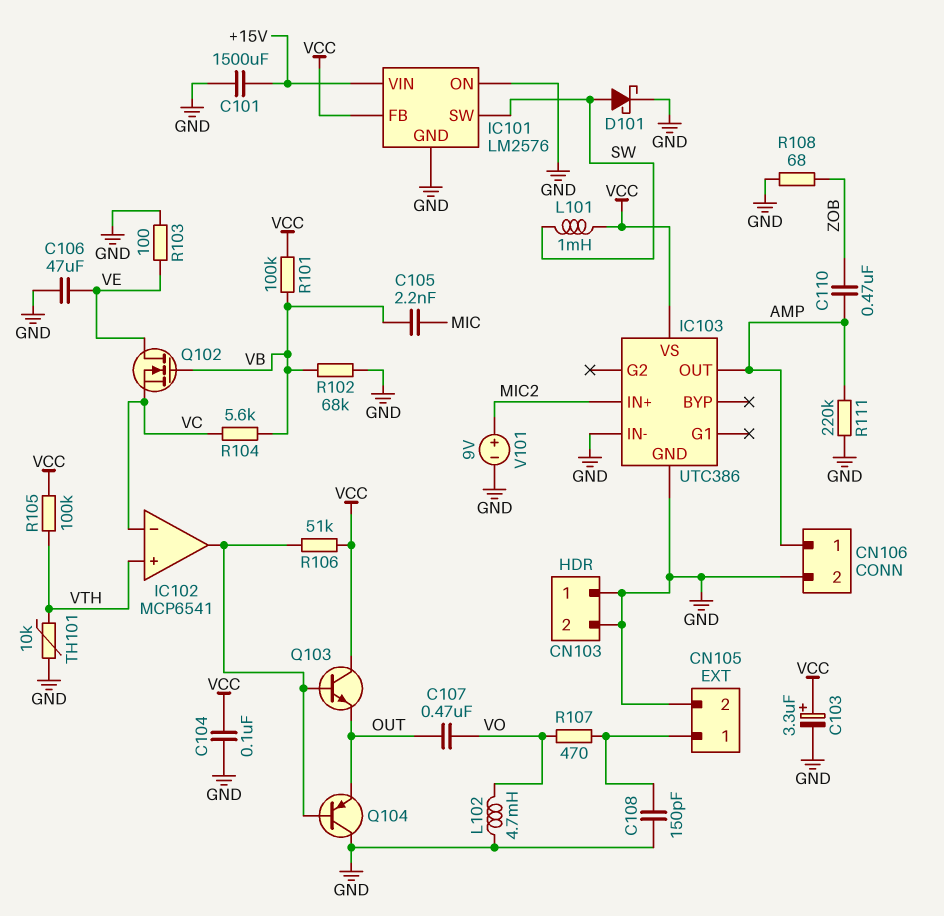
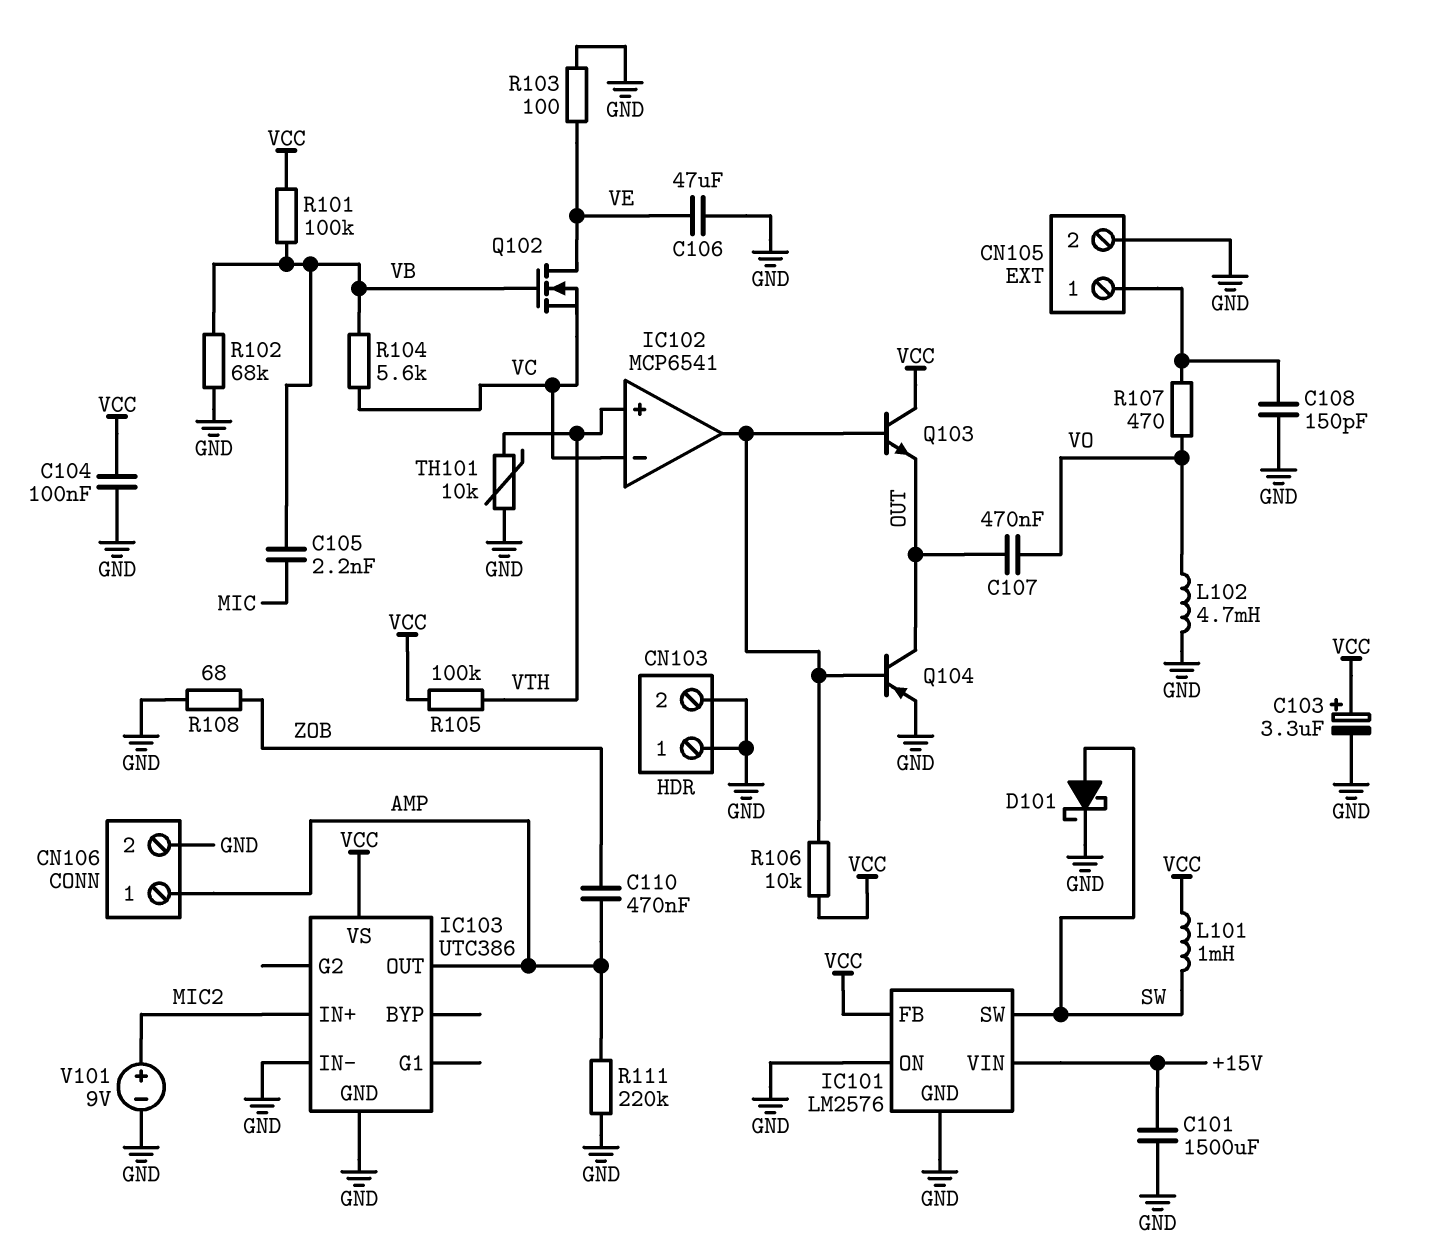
Q104: PNP (B IC102/out, C GND, E OUT) -> PNP (B IC102/out, C OUT, E GND)
R106: 51k (IC102/out, VCC) -> 10k (IC102/out, VCC)

